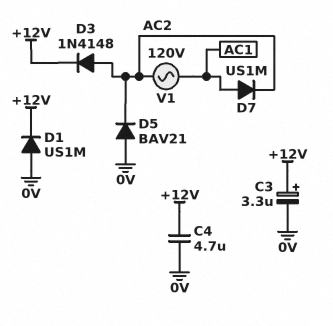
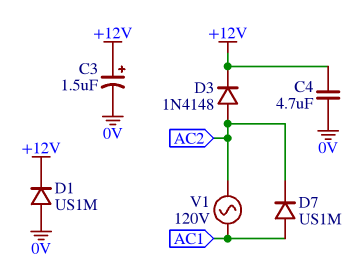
C3: 3.3uF (plus +12V, minus 0V) -> 1.5uF (plus +12V, minus 0V)
D5: diode BAV21 (A 0V, K AC2) -> none

